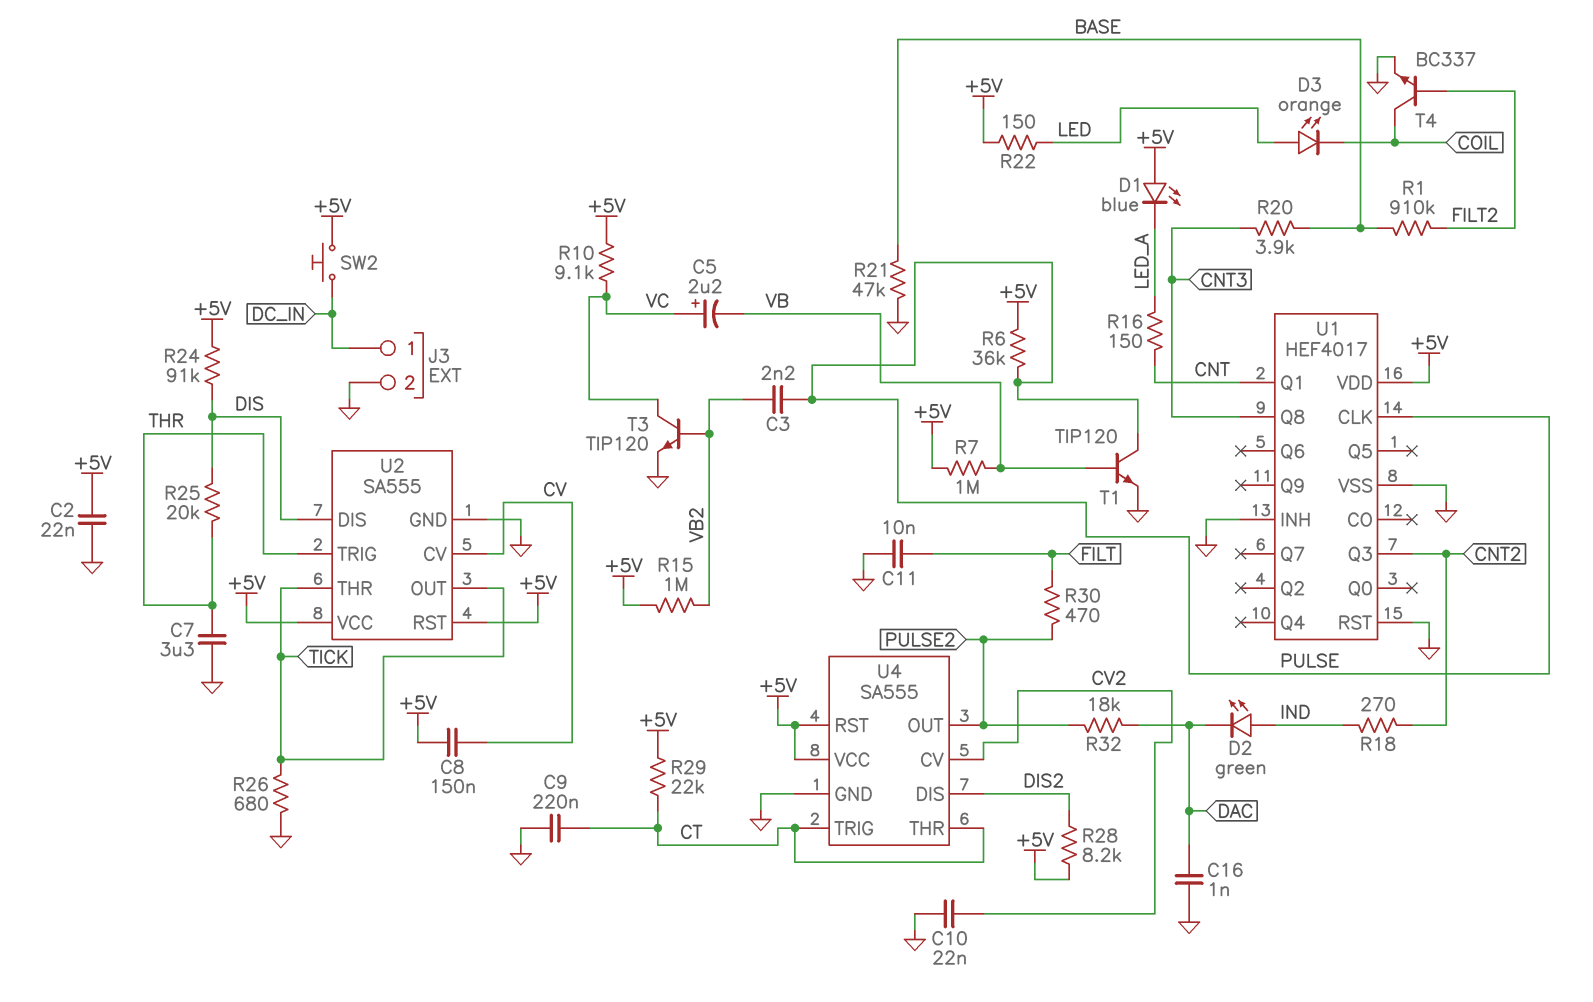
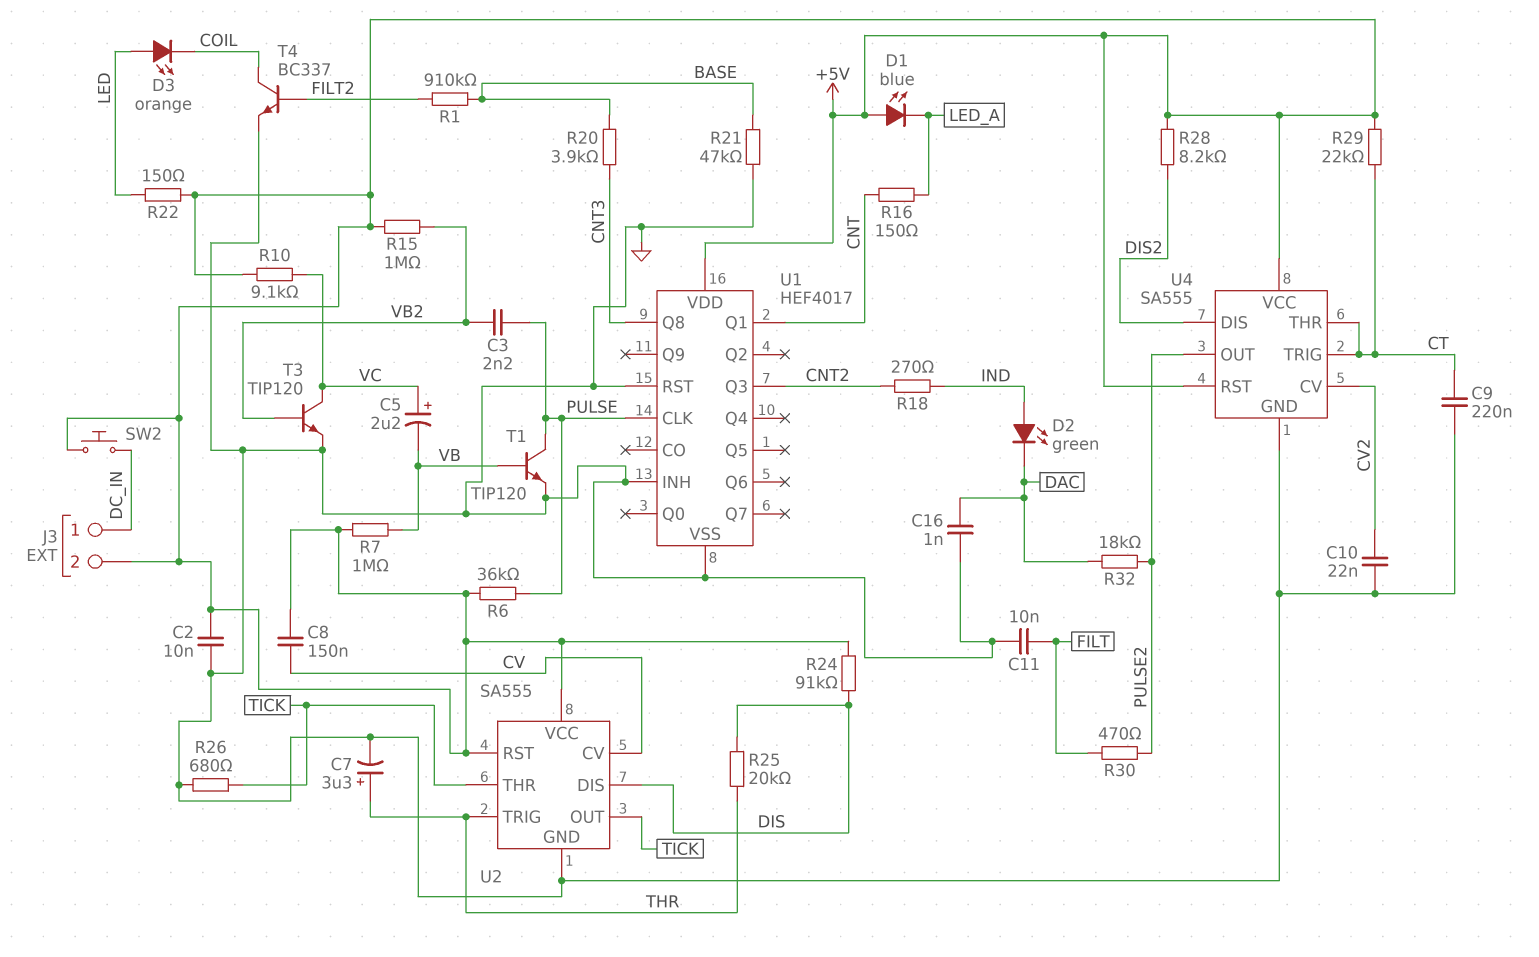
C2: 22nF (+5V, GND) -> 10nF (+5V, GND)
C7: 3.3uF (GND, THR) -> 3.3uF (plus THR, minus GND)
J3 pin 2: GND -> +5V

